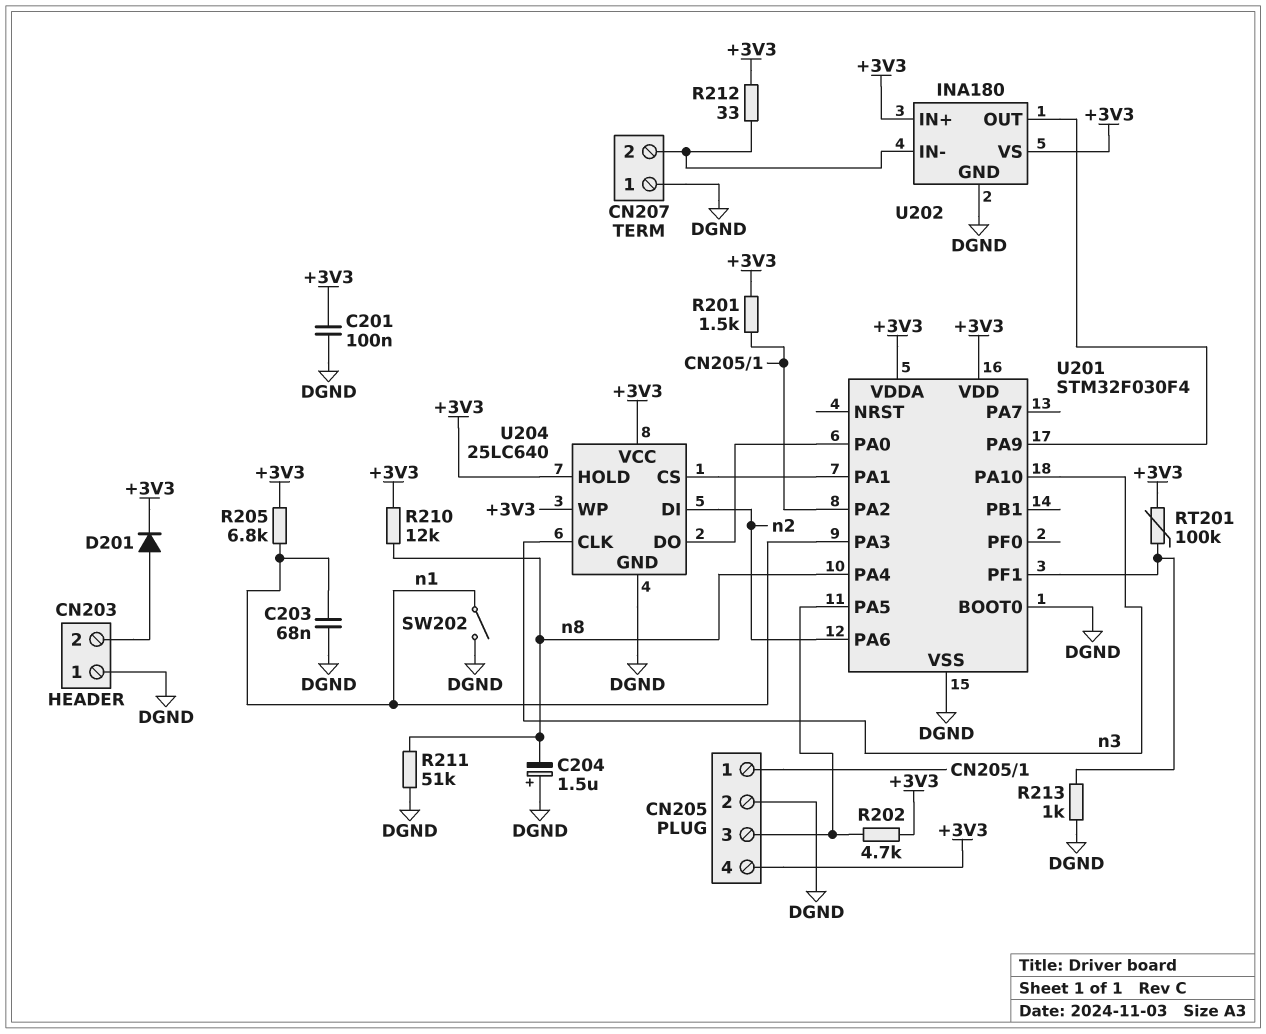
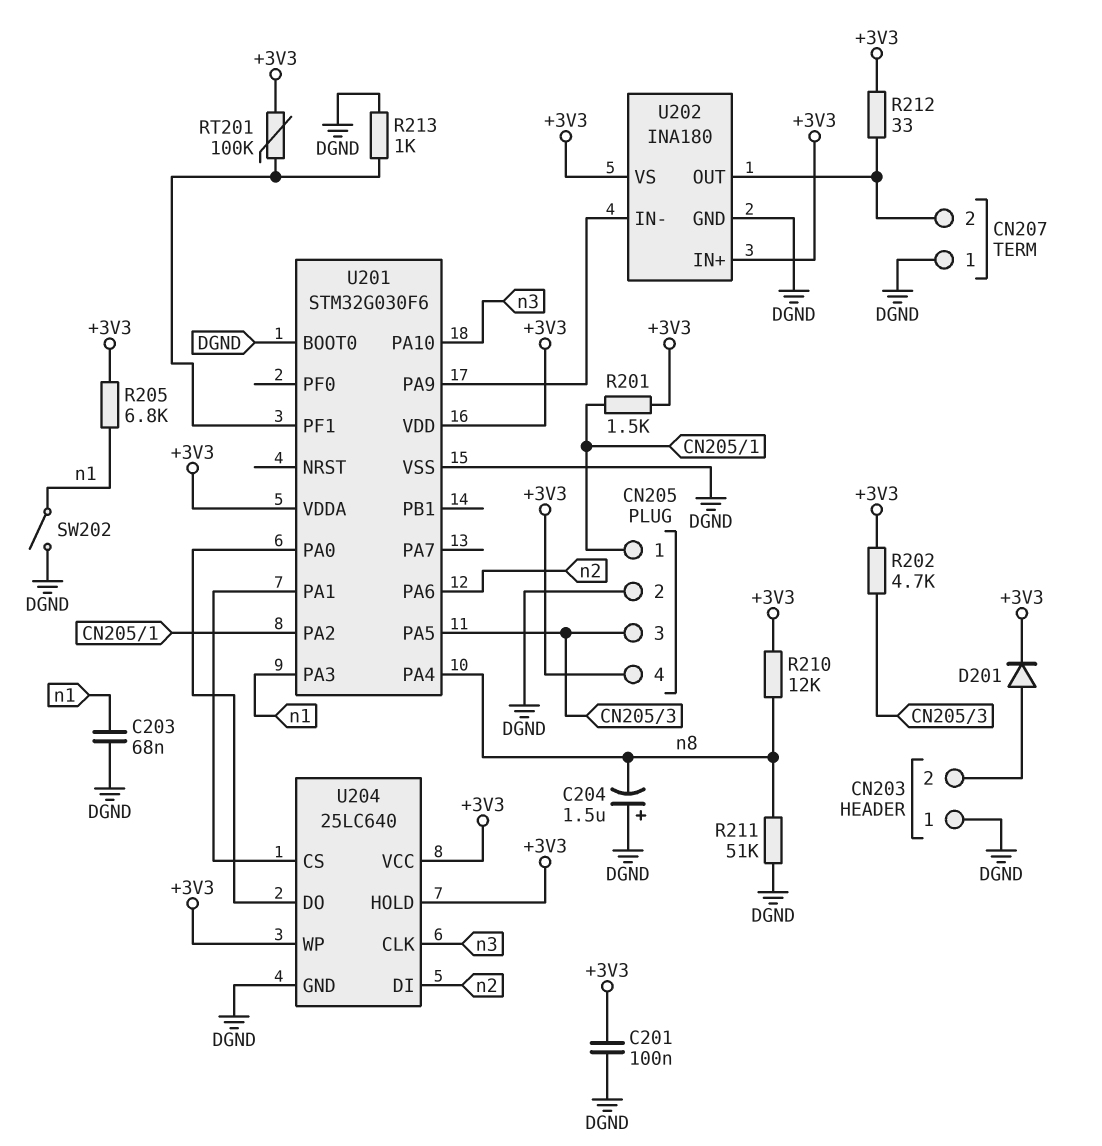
U201: STM32F030F4 -> STM32G030F6
U202 pin IN-: CN207/2 -> U201/PA9
U202 pin OUT: U201/PA9 -> CN207/2

